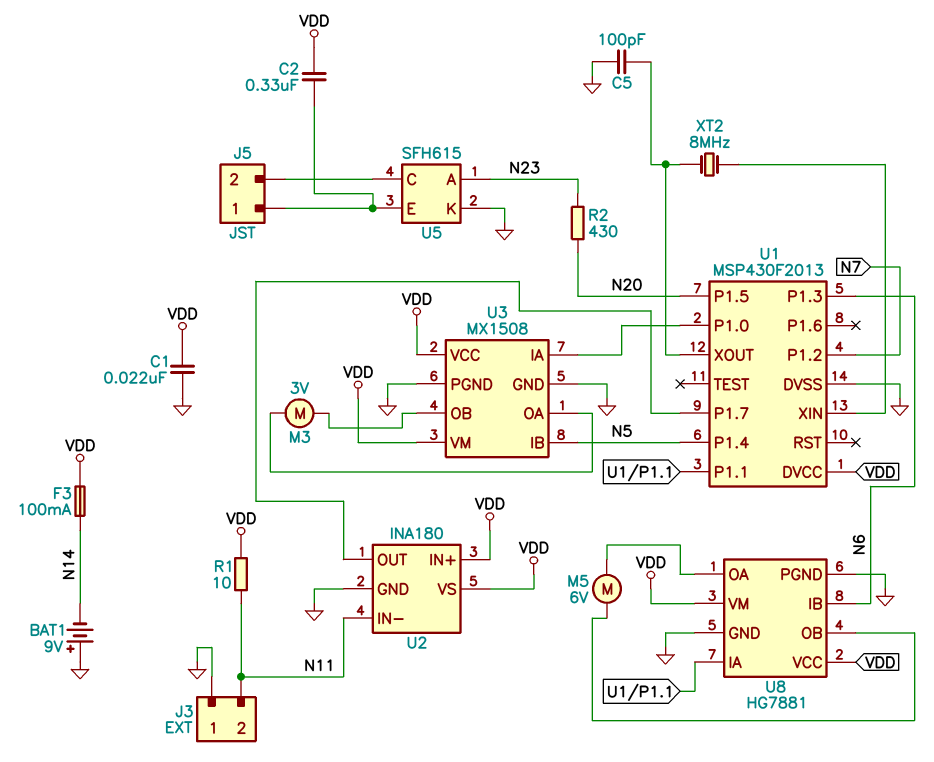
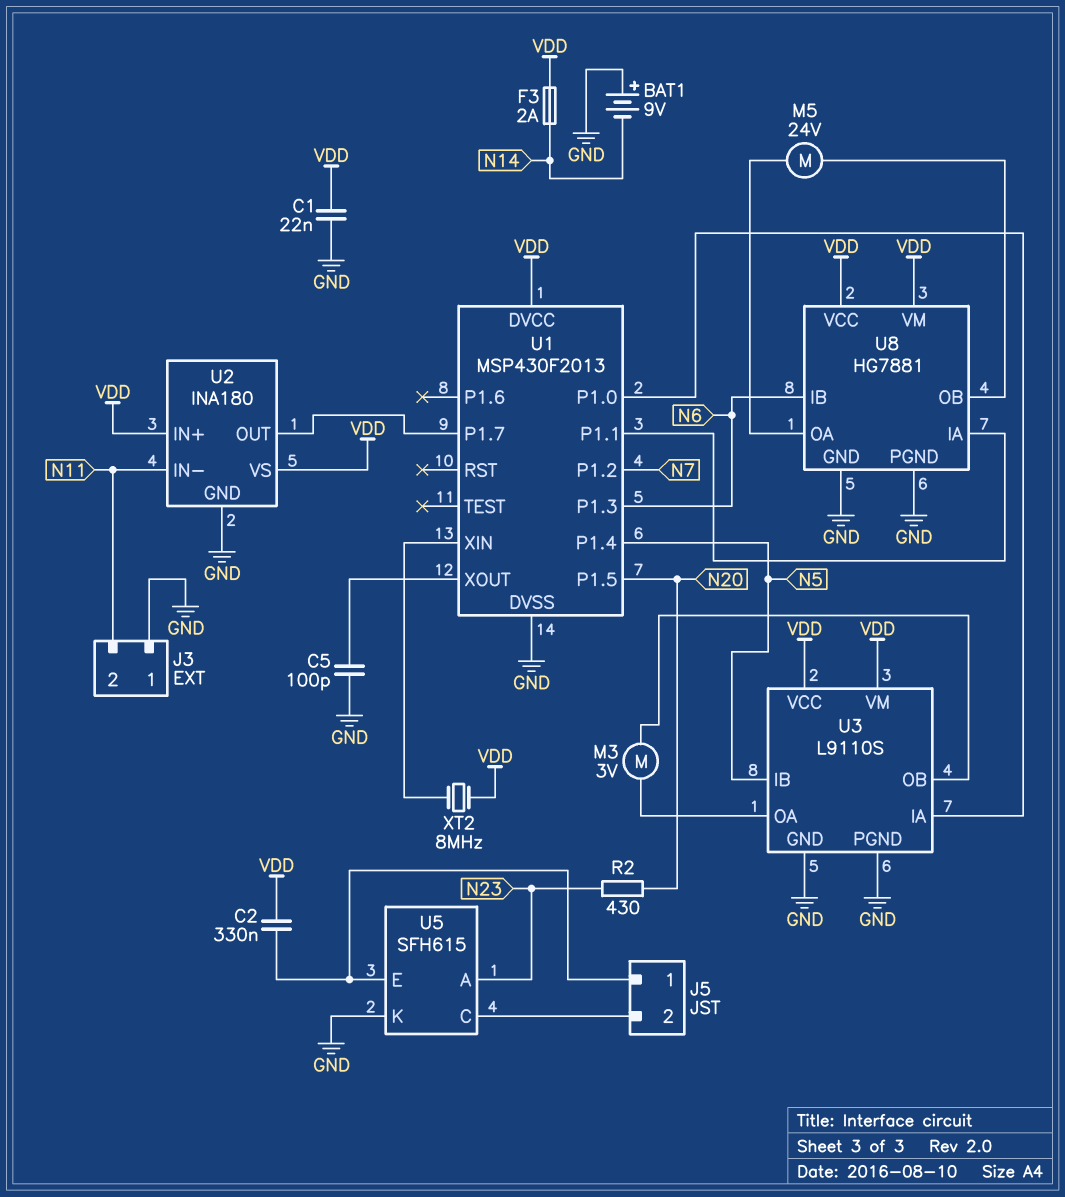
F3: 100mA (N14, VDD) -> 2A (N14, VDD)
M5: motor 6V (U8/OA, U8/OB) -> motor 24V (U8/OA, U8/OB)
R1: 10 (N11, VDD) -> none
U3: MX1508 -> L9110S
XT2: 8MHz (U1/XIN, U1/XOUT) -> 8MHz (U1/XIN, VDD)

